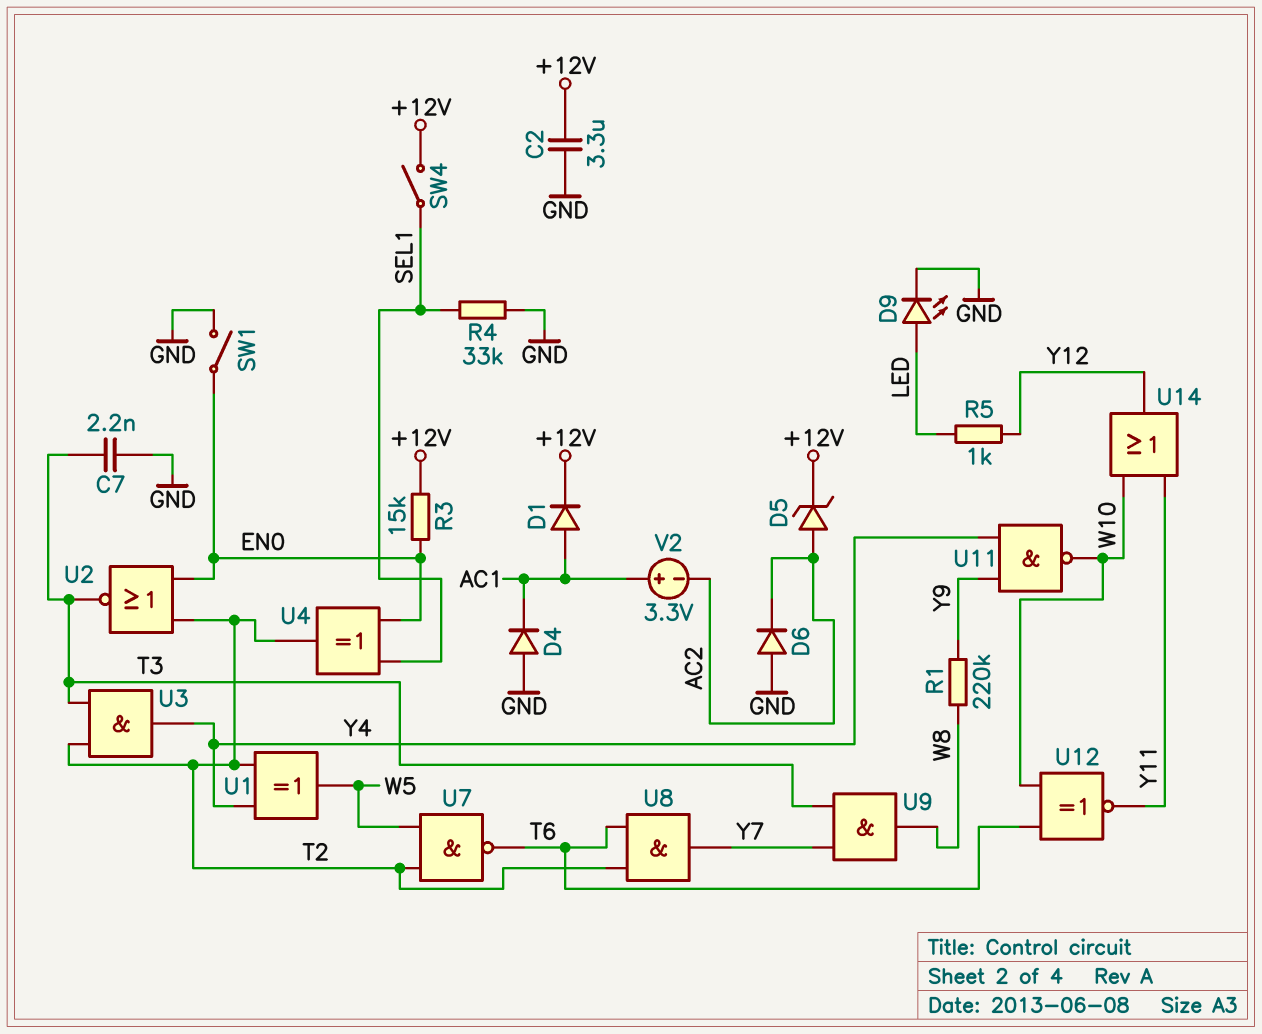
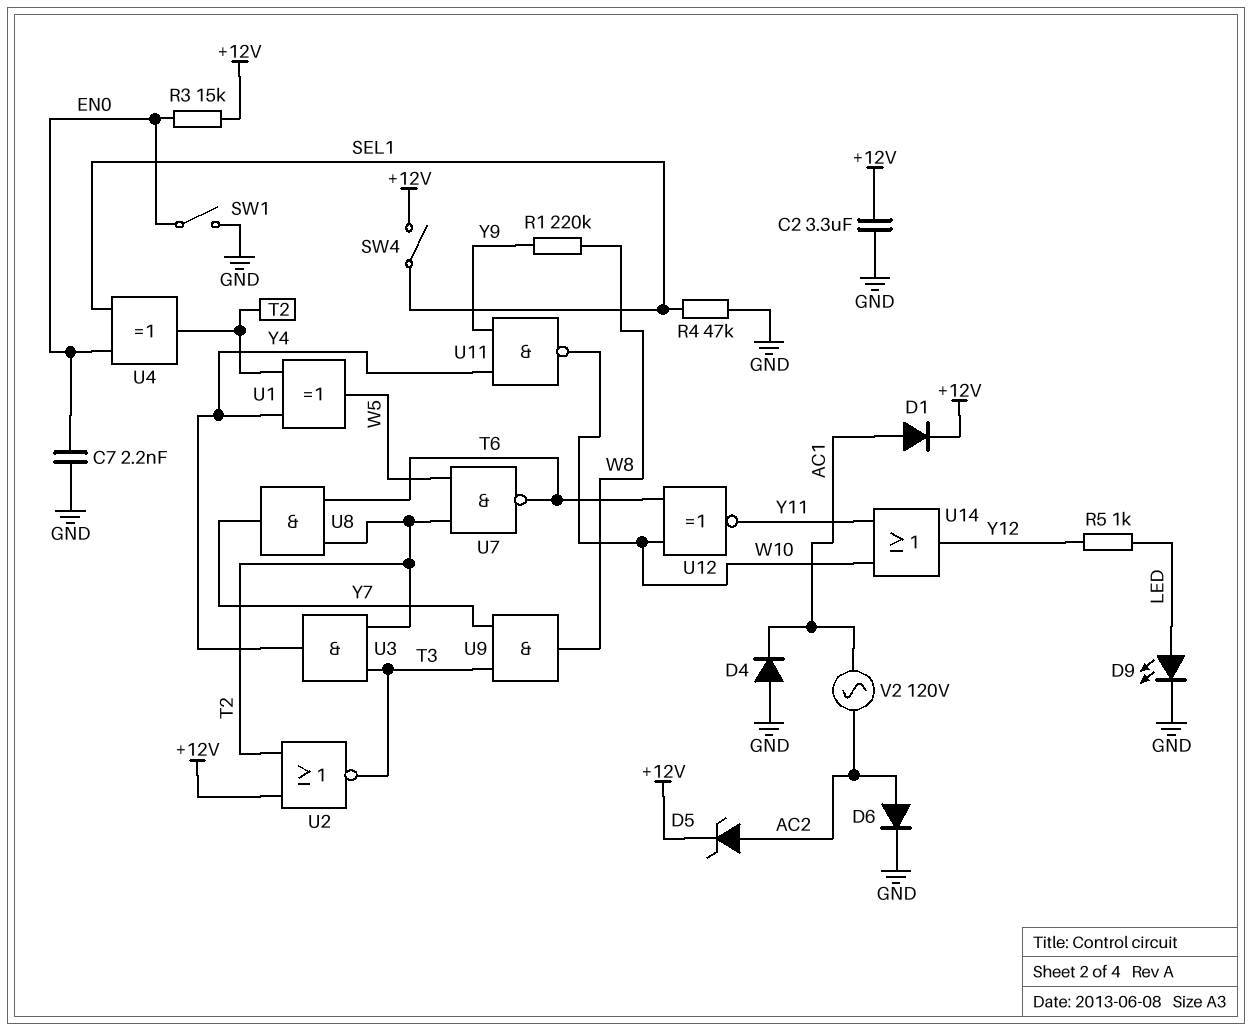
C7: 2.2nF (GND, T3) -> 2.2nF (EN0, GND)
D6: diode (A GND, K AC2) -> diode (A AC2, K GND)
R4: 33k (GND, SEL1) -> 47k (GND, SEL1)
U2: NOR (in EN0, in T2, out T3) -> NOR (in +12V, in T2, out T3)
V2: 3.3V (plus AC1, minus AC2) -> AC 120V (AC1, AC2)

